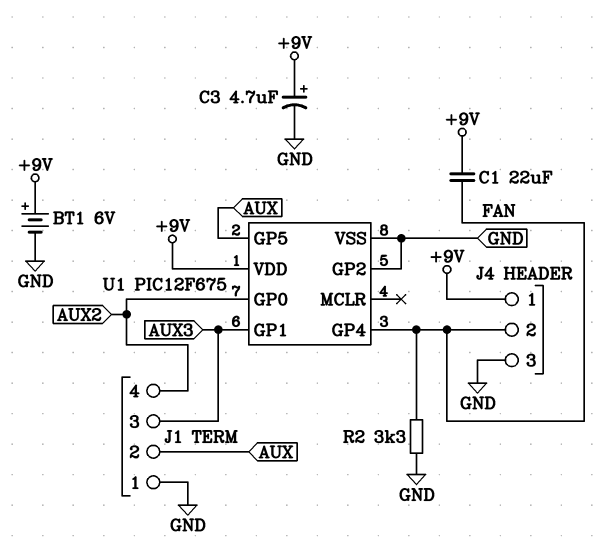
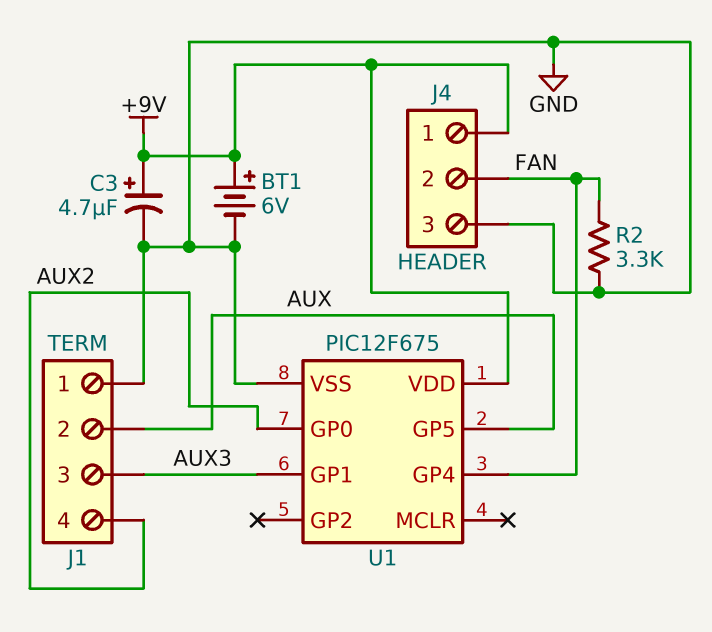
C1: 22uF (+9V, FAN) -> none
U1 pin GP2: GND -> none

